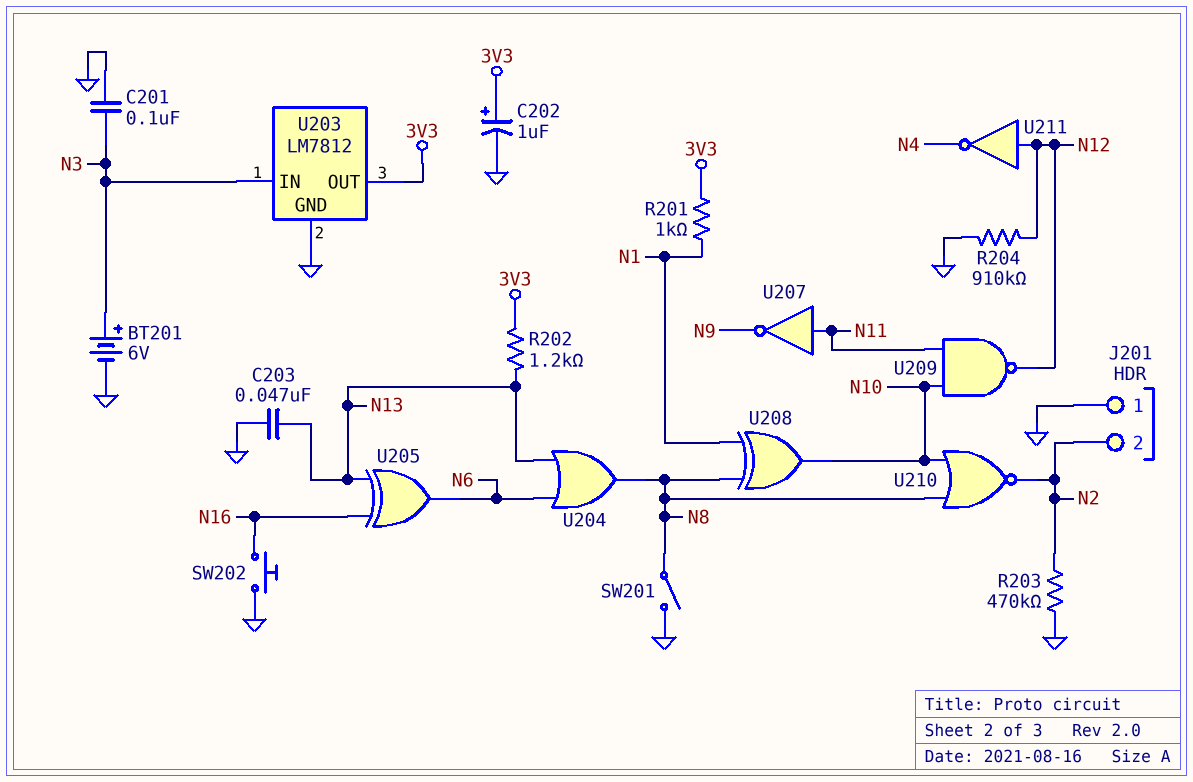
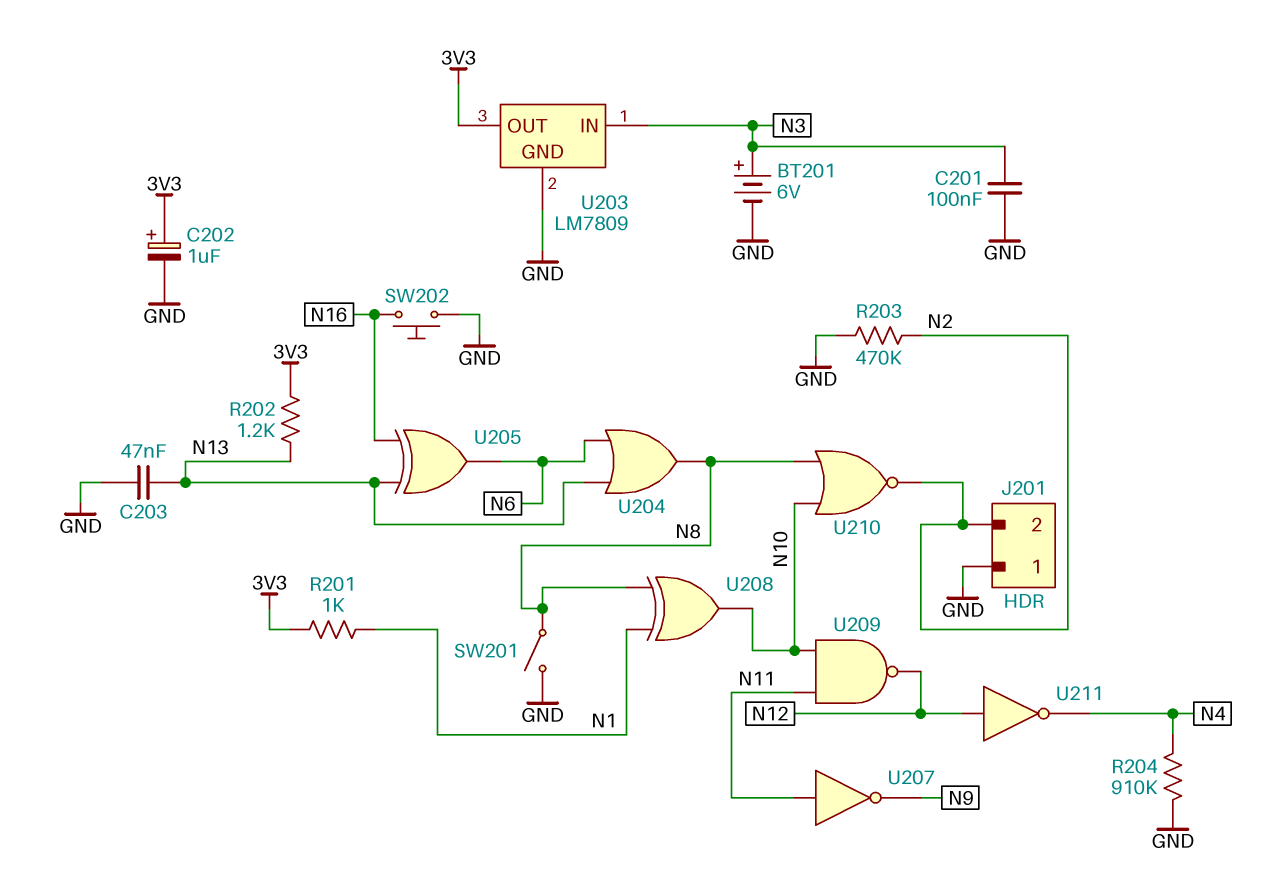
R204: 910k (GND, N12) -> 910k (GND, N4)
U203: LM7812 -> LM7809

